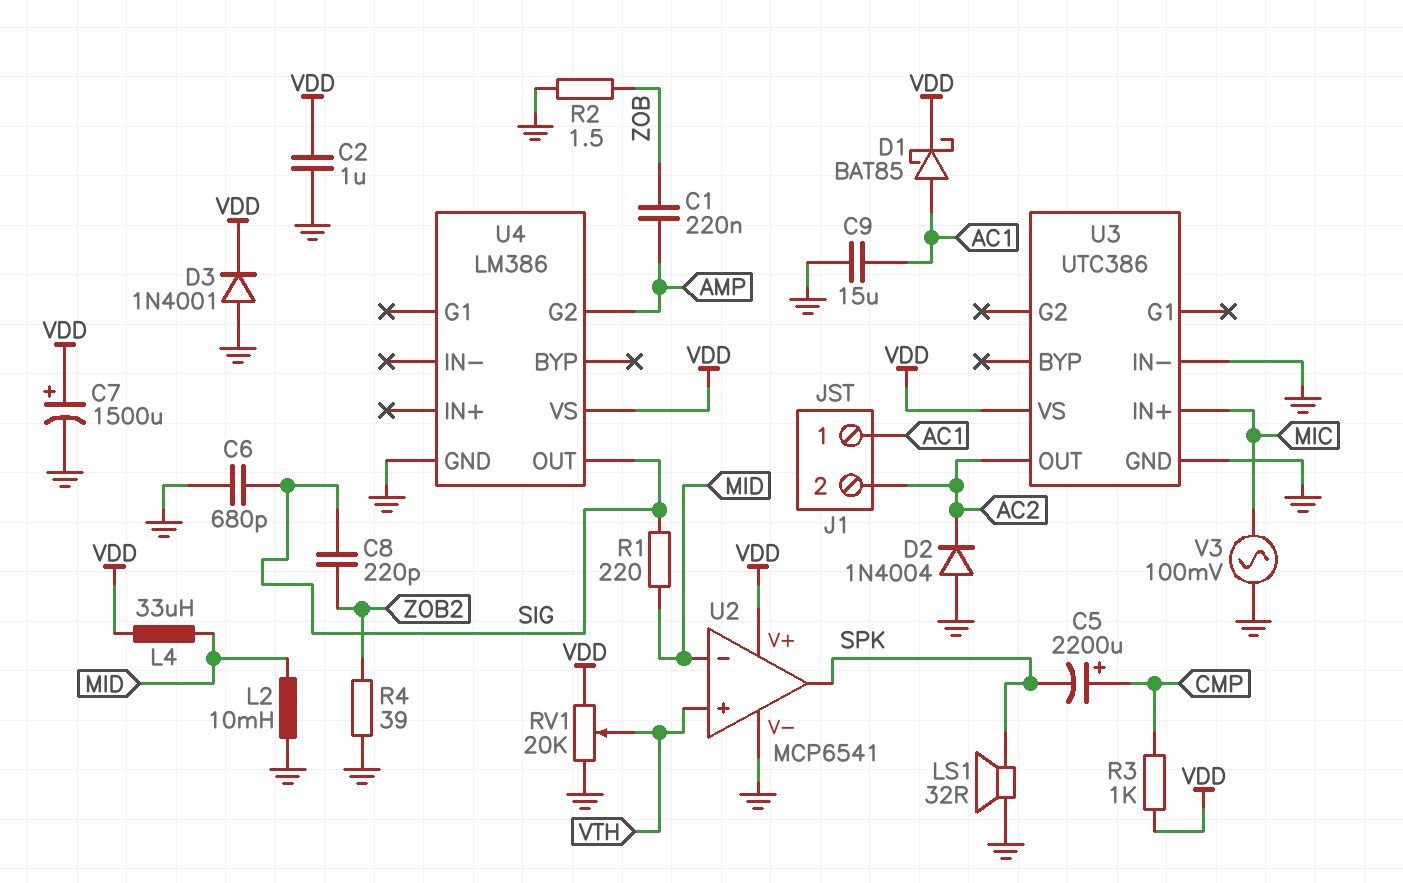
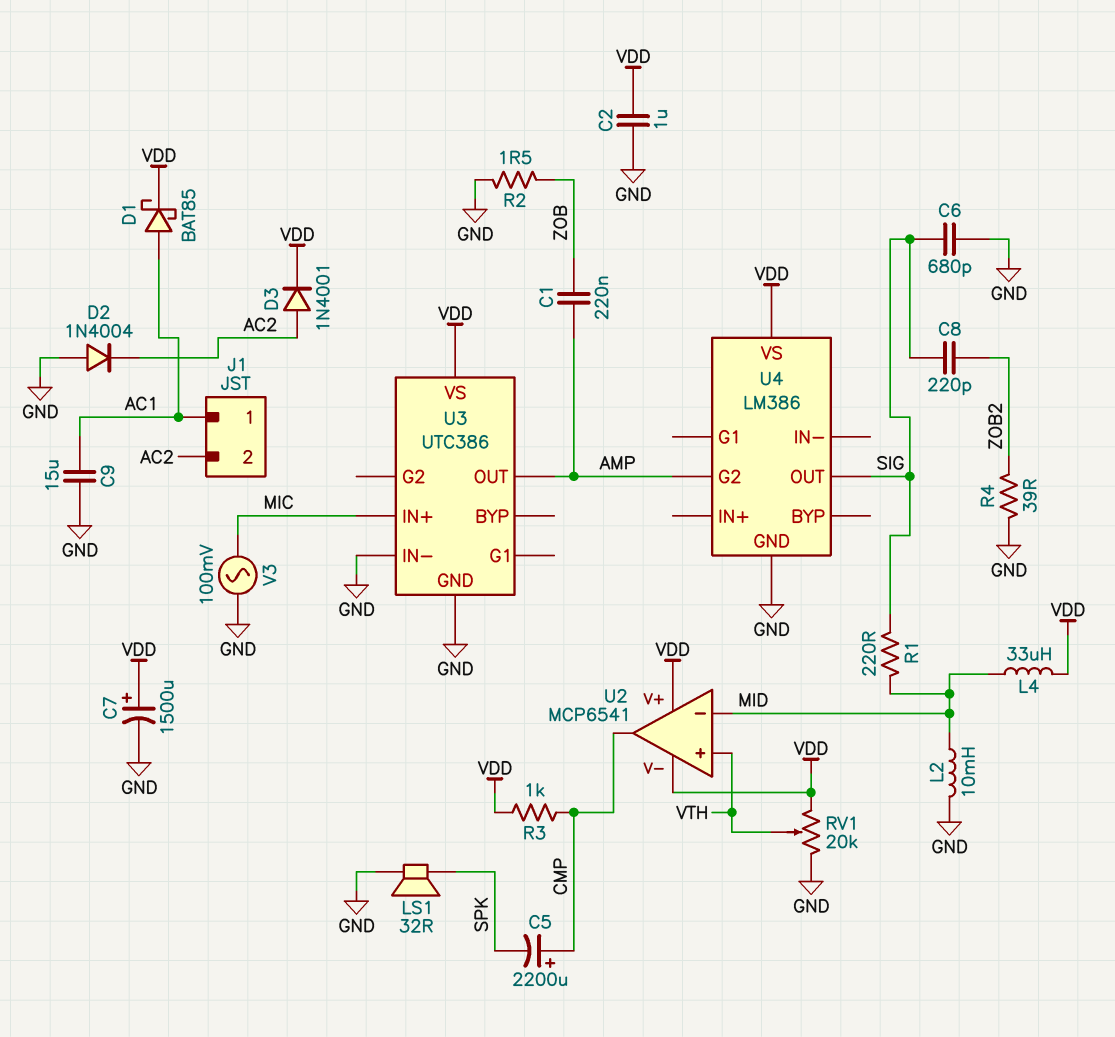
D3: diode 1N4001 (A GND, K VDD) -> diode 1N4001 (A AC2, K VDD)
U2 pin V-: GND -> VDD
U2 pin out: SPK -> CMP
U3 pin OUT: AC2 -> AMP

